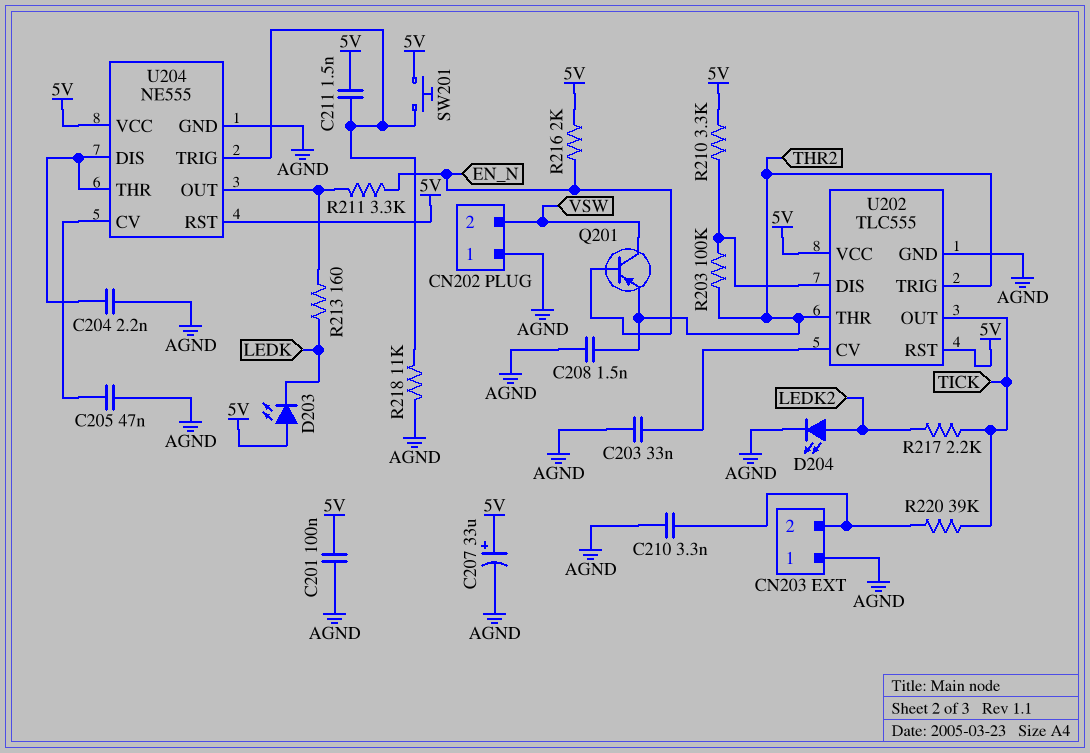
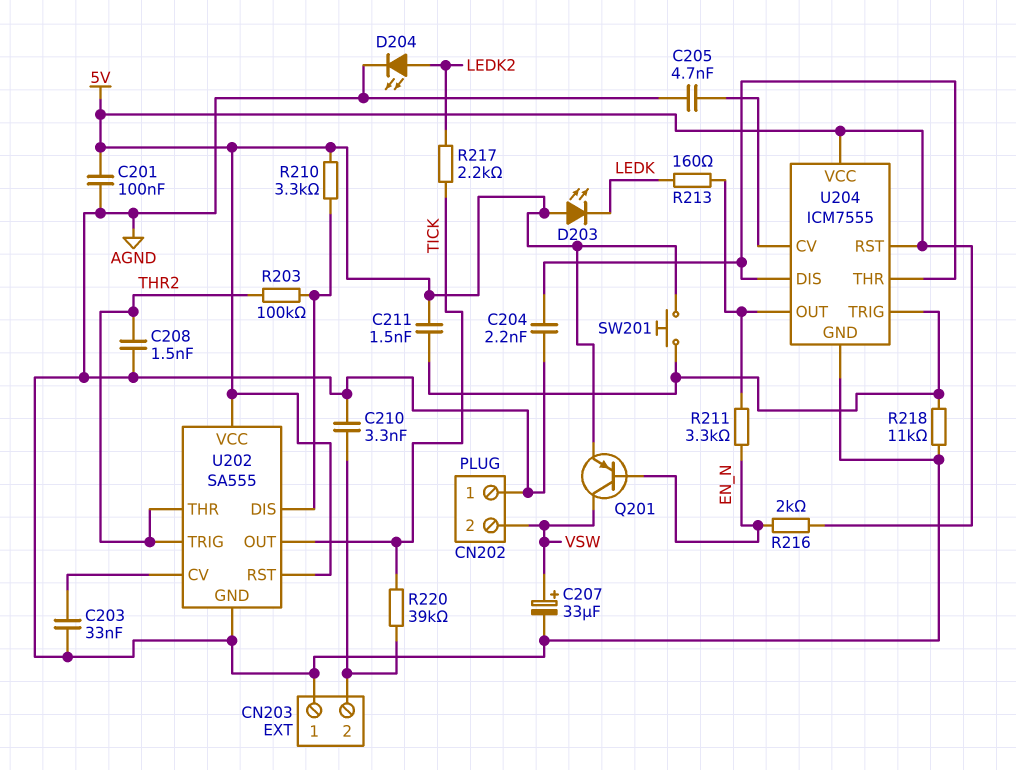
C205: 47nF (AGND, U204/CV) -> 4.7nF (AGND, U204/CV)
C207: 33uF (plus 5V, minus AGND) -> 33uF (plus VSW, minus AGND)
Q201: PNP (B EN_N, C VSW, E THR2) -> PNP (B EN_N, C VSW, E 5V)
U202: TLC555 -> SA555
U204: NE555 -> ICM7555

